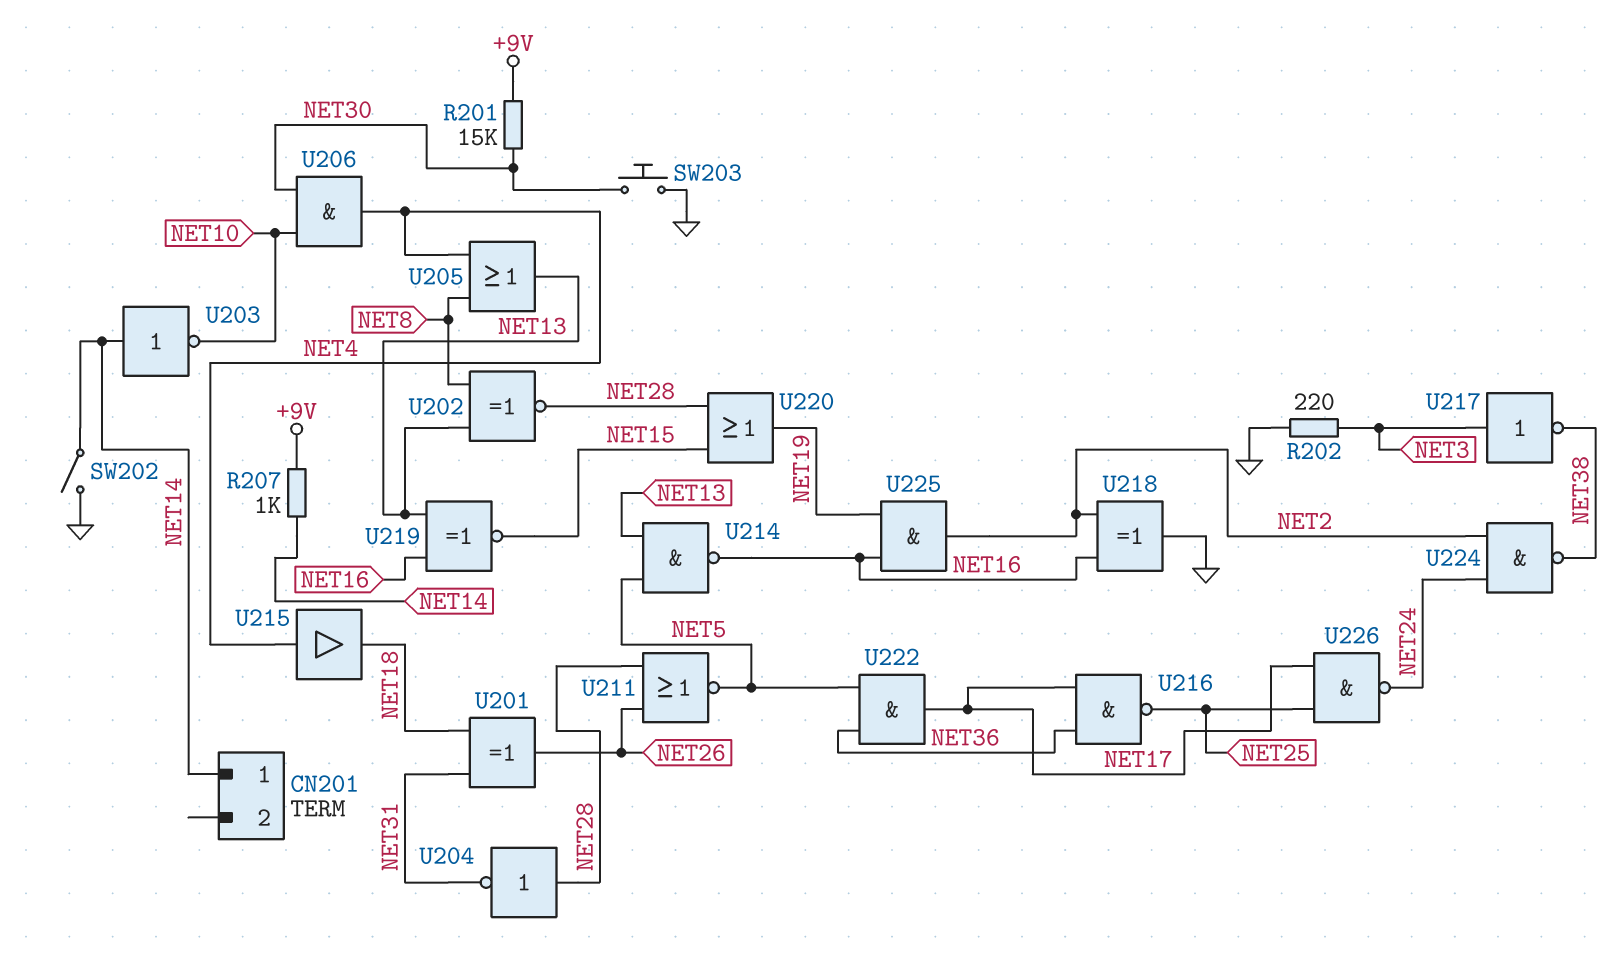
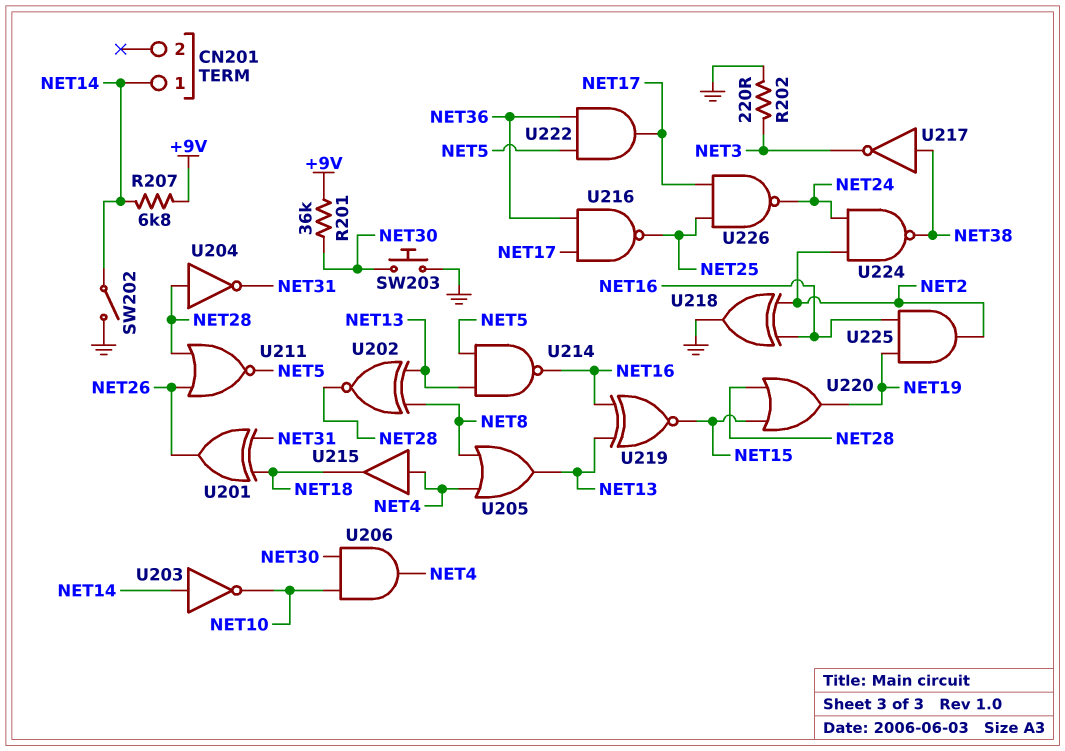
R201: 15k (+9V, NET30) -> 36k (+9V, NET30)
R207: 1k (+9V, NET14) -> 6.8k (+9V, NET14)
U217: NOT (in NET3, out NET38) -> NOT (in NET38, out NET3)

